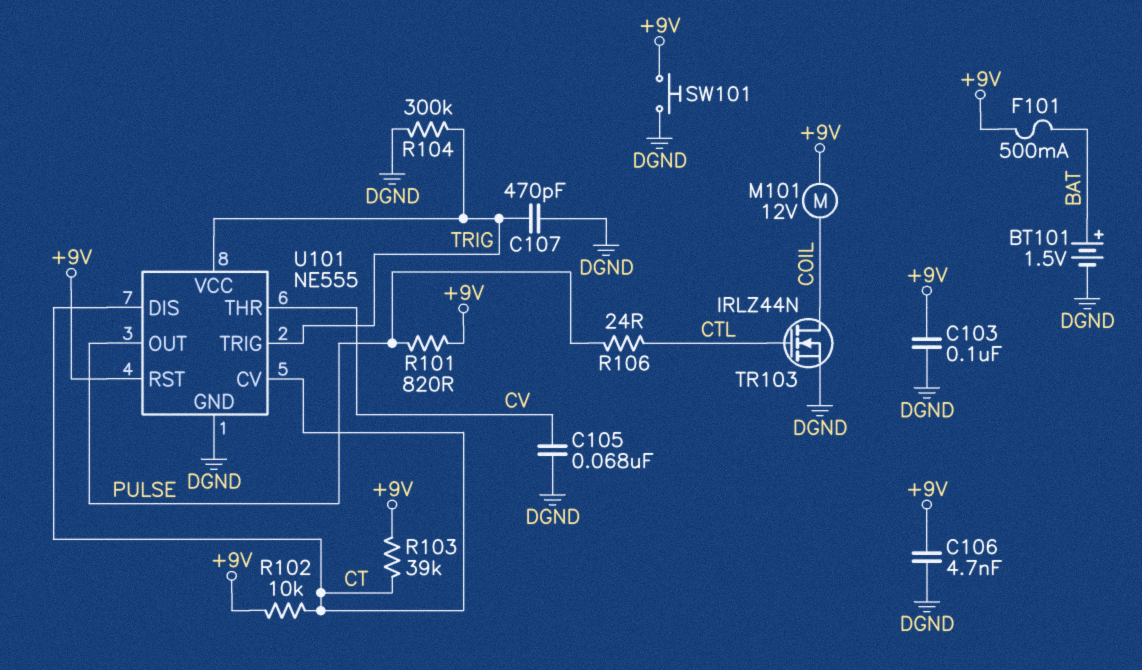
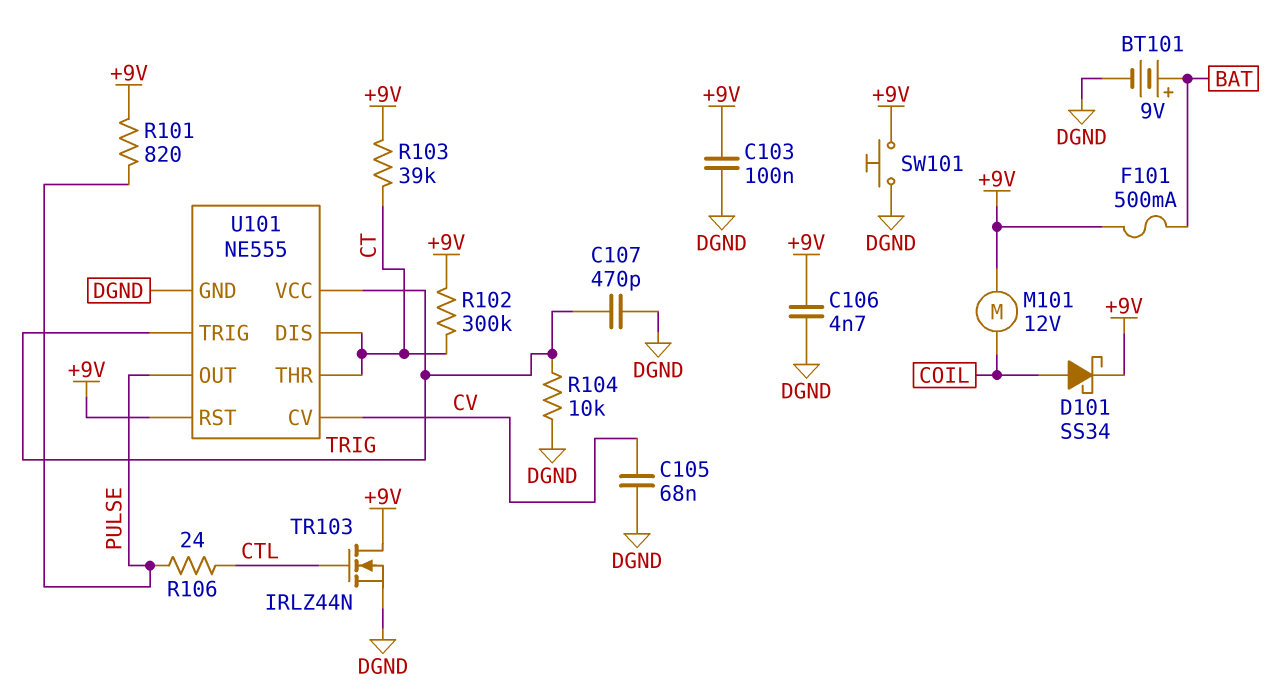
BT101: 1.5V (plus BAT, minus DGND) -> 9V (plus BAT, minus DGND)
D101: none -> schottky SS34 (A COIL, K +9V)
R102: 10k (+9V, CT) -> 300k (+9V, CT)
R104: 300k (DGND, TRIG) -> 10k (DGND, TRIG)
TR103: NMOS IRLZ44N (G CTL, D COIL, S DGND) -> NMOS IRLZ44N (G CTL, D +9V, S DGND)
U101 pin CV: CT -> CV
U101 pin THR: CV -> CT

